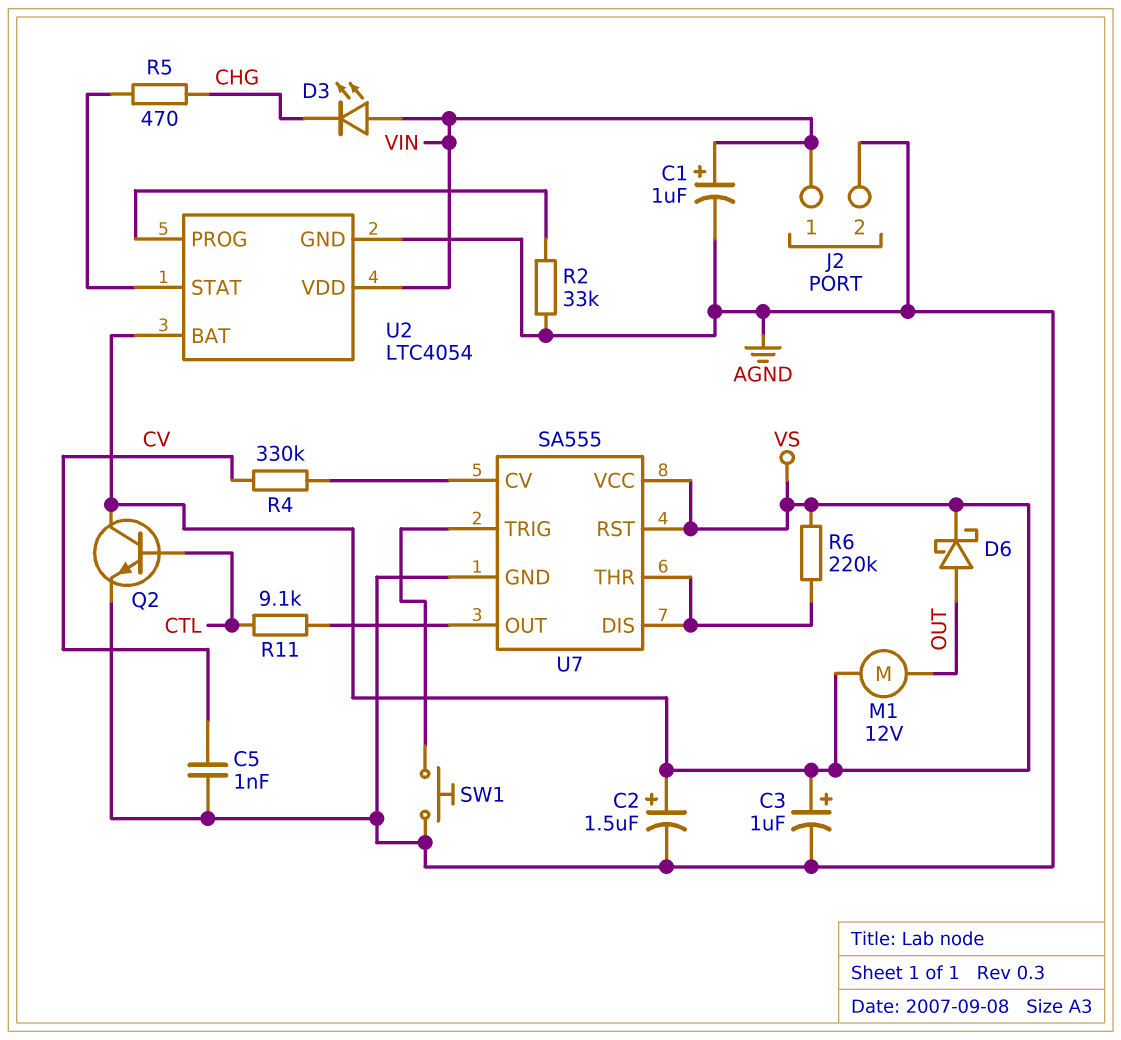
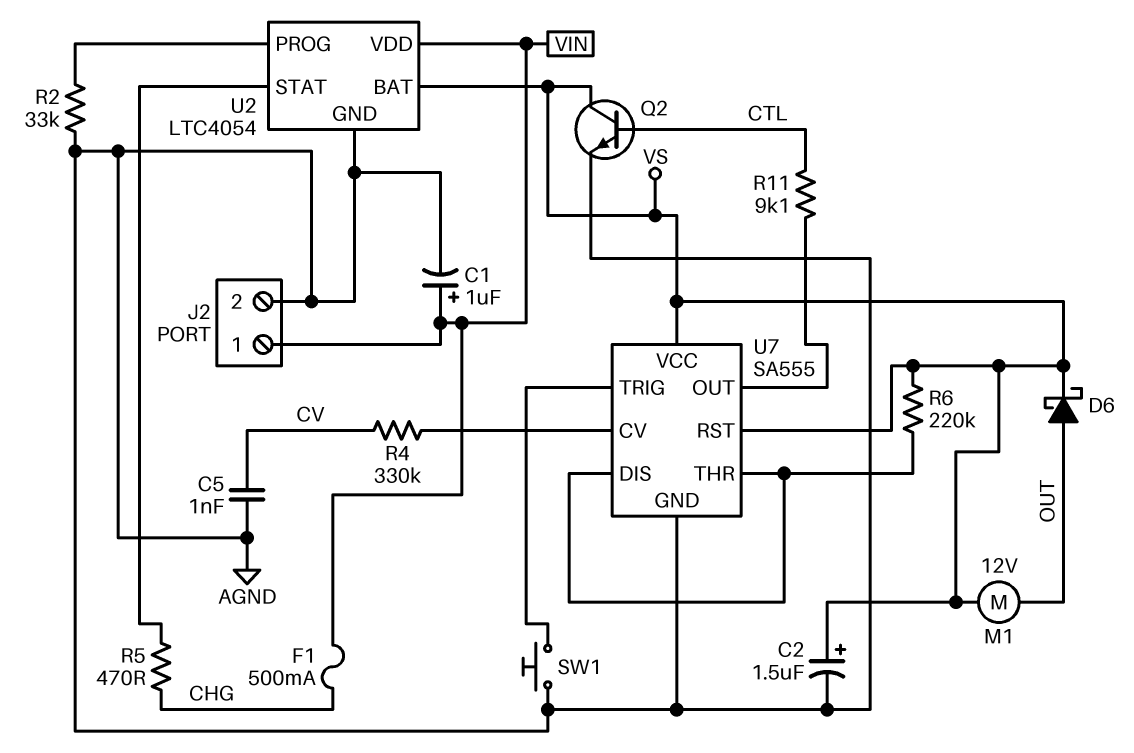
C3: 1uF (plus VS, minus AGND) -> none
D3: LED (A VIN, K CHG) -> none
F1: none -> 500mA (CHG, VIN)

